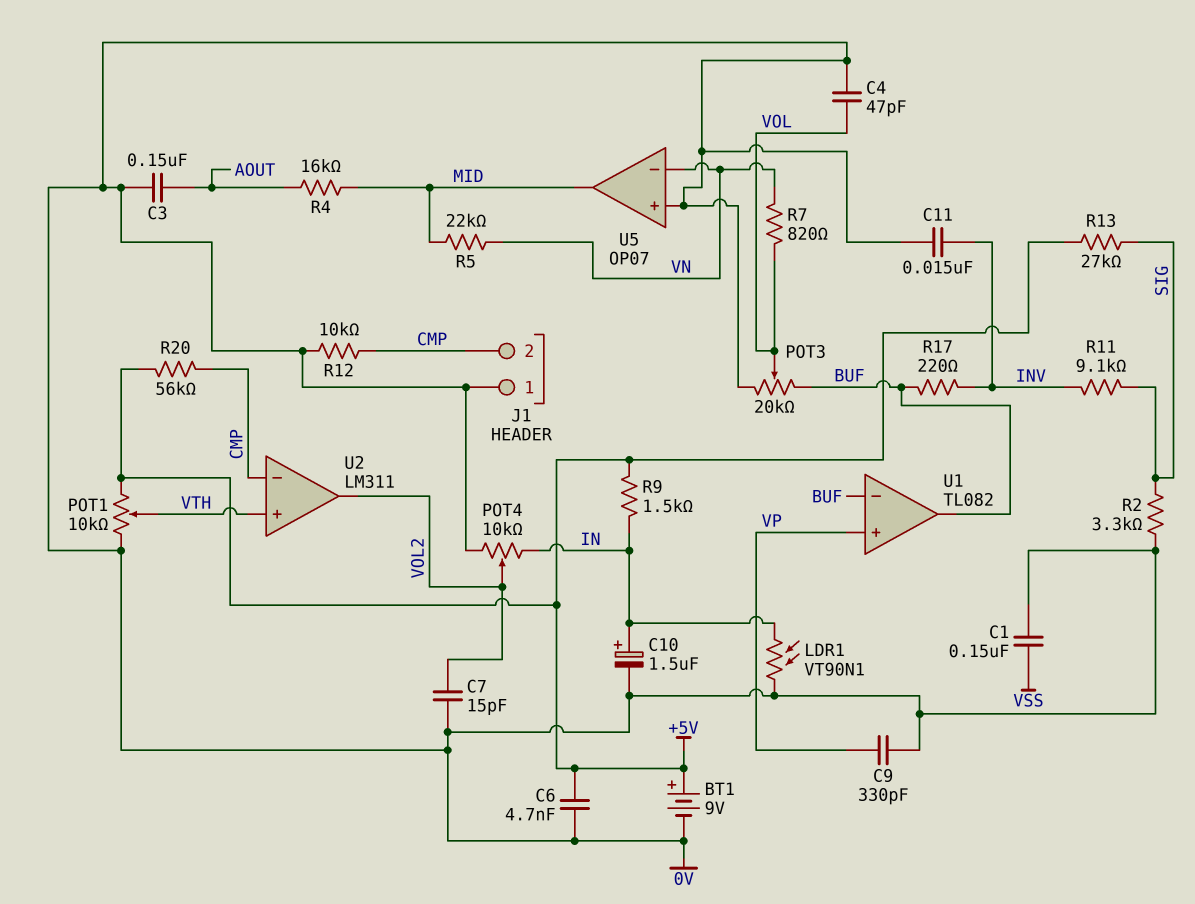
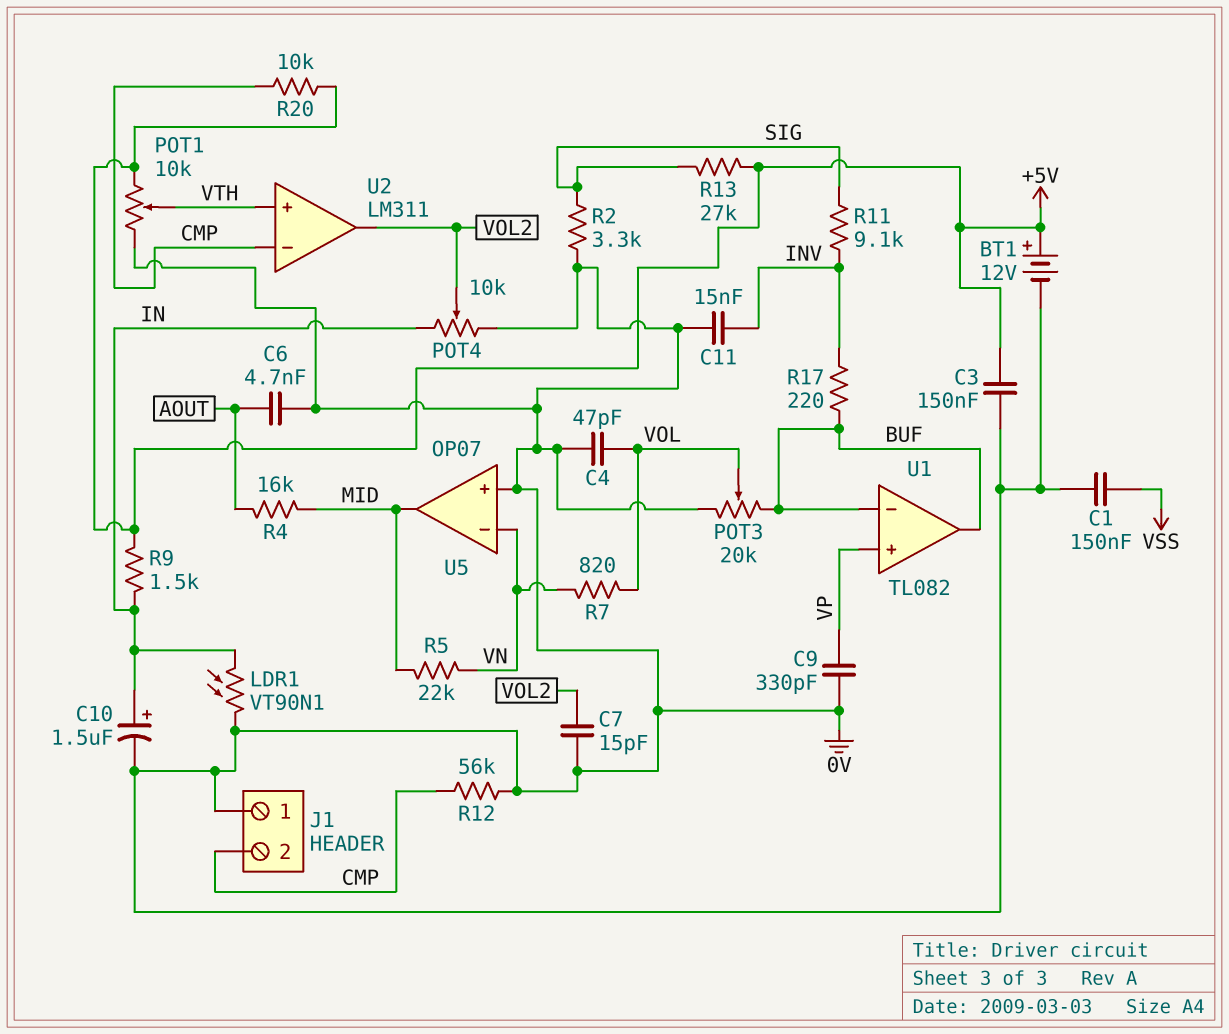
BT1: 9V (plus +5V, minus 0V) -> 12V (plus +5V, minus 0V)
C3: 150nF (0V, AOUT) -> 150nF (+5V, 0V)
C6: 4.7nF (+5V, 0V) -> 4.7nF (0V, AOUT)
R12: 10k (0V, CMP) -> 56k (0V, CMP)
R20: 56k (+5V, CMP) -> 10k (+5V, CMP)

